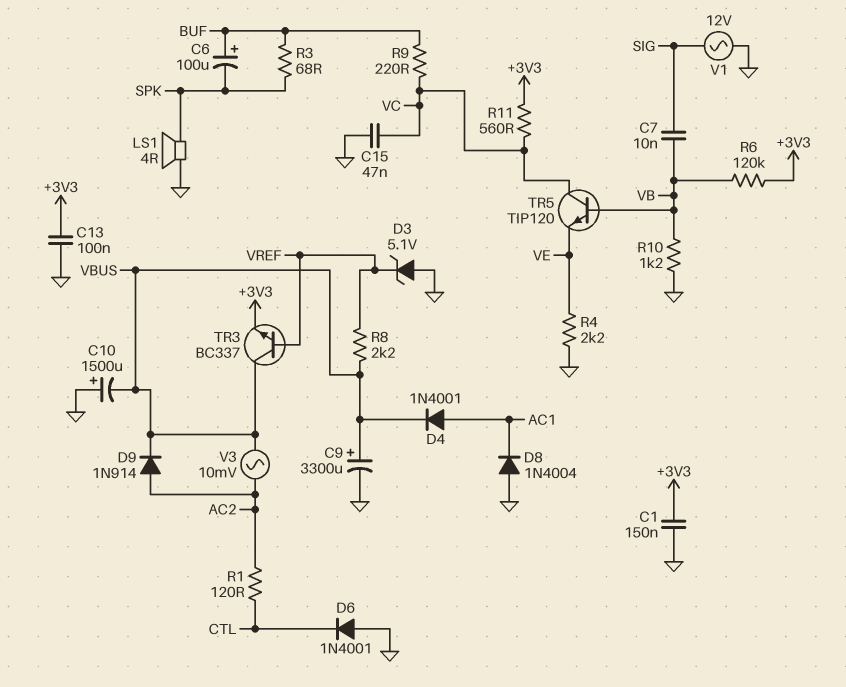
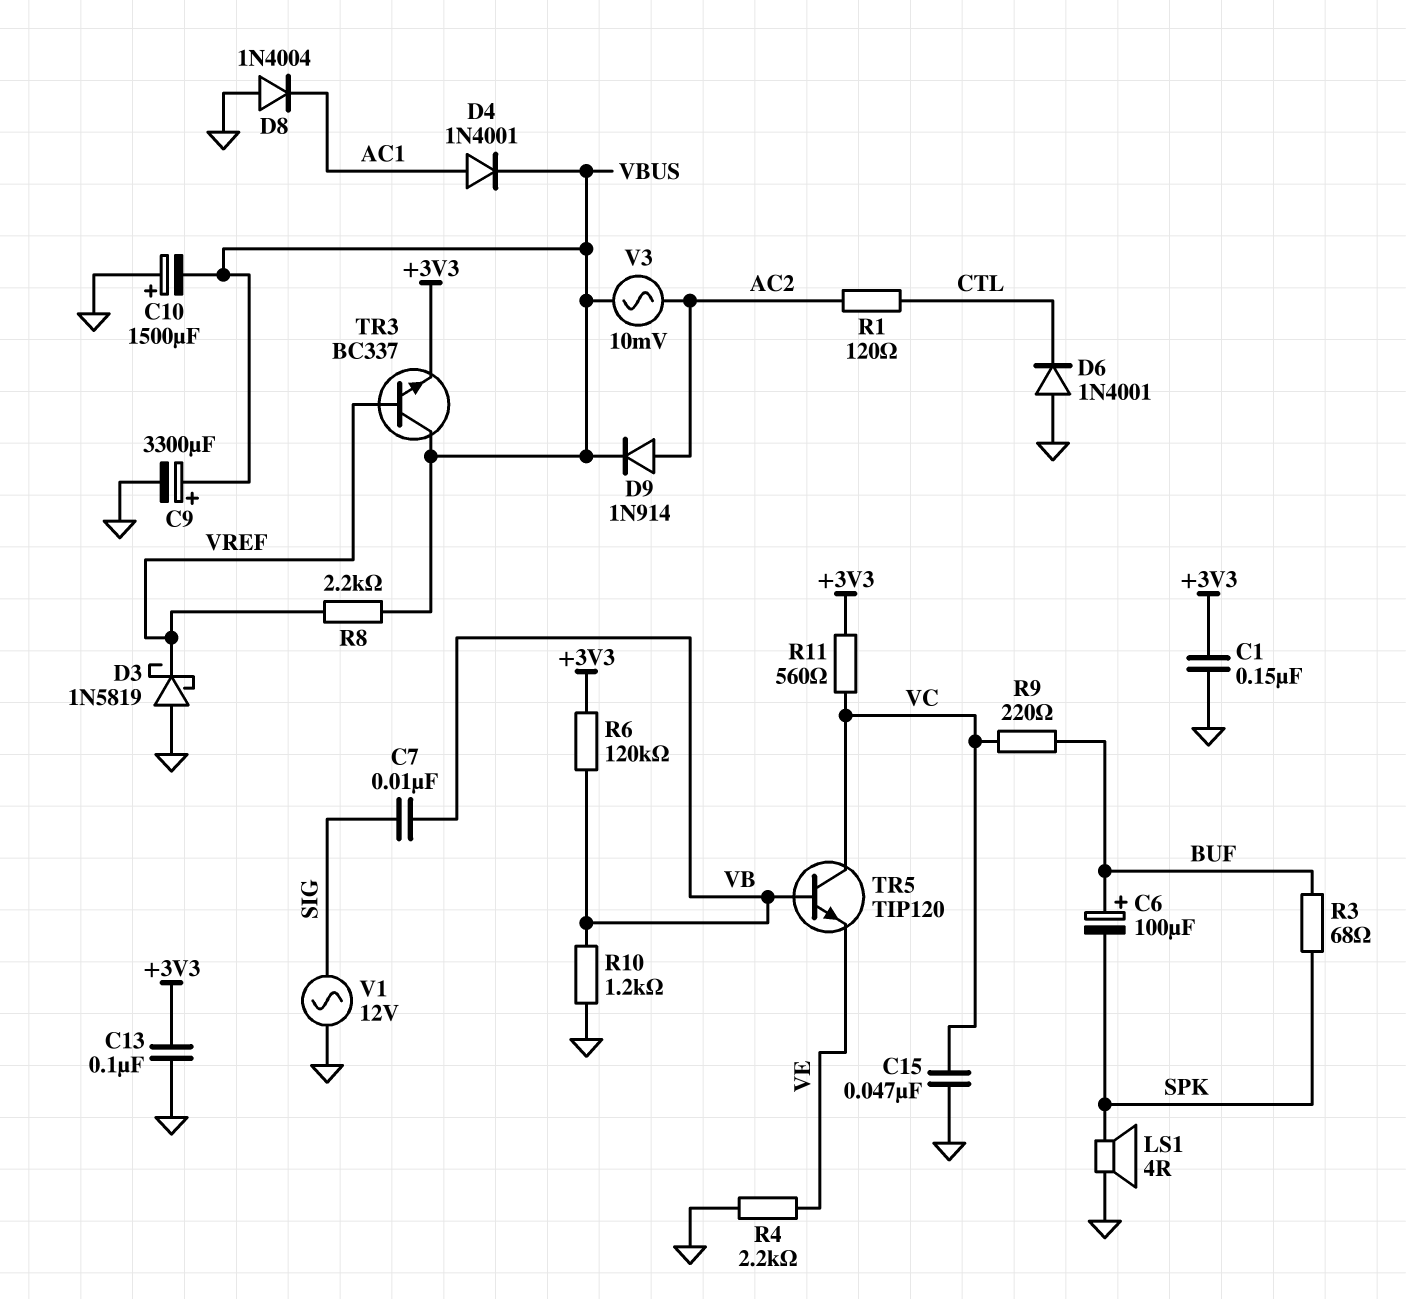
D3: zener 5.1V (A GND, K VREF) -> schottky 1N5819 (A GND, K VREF)

